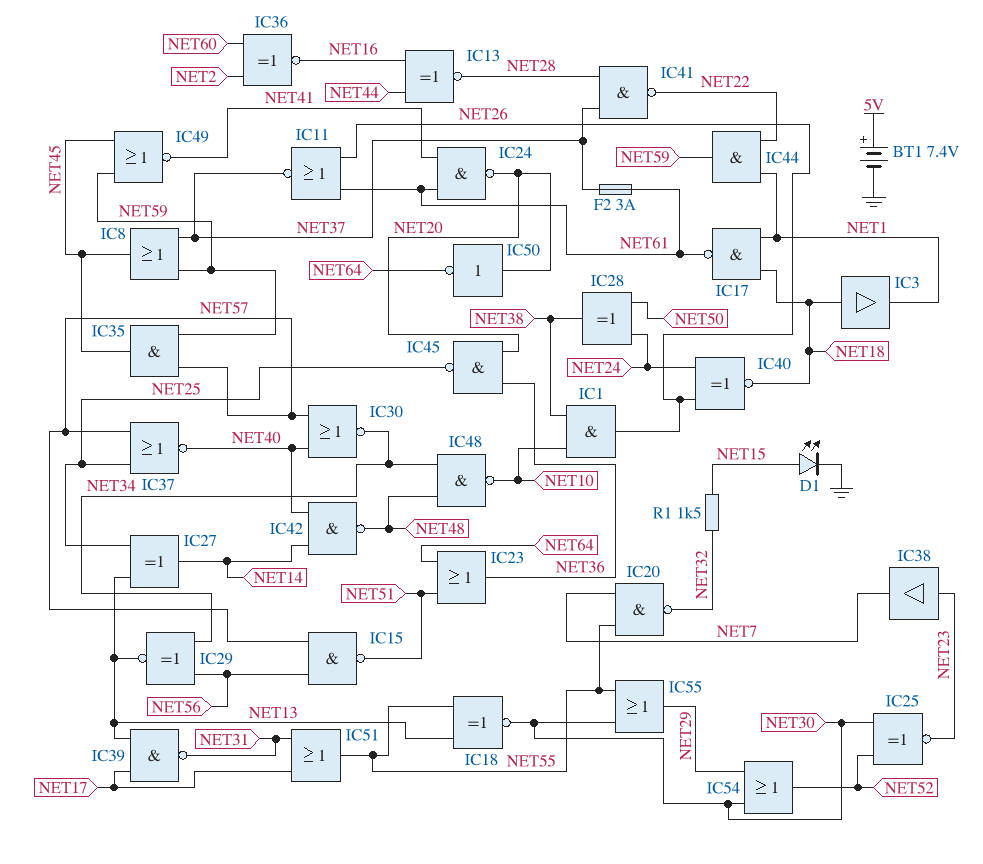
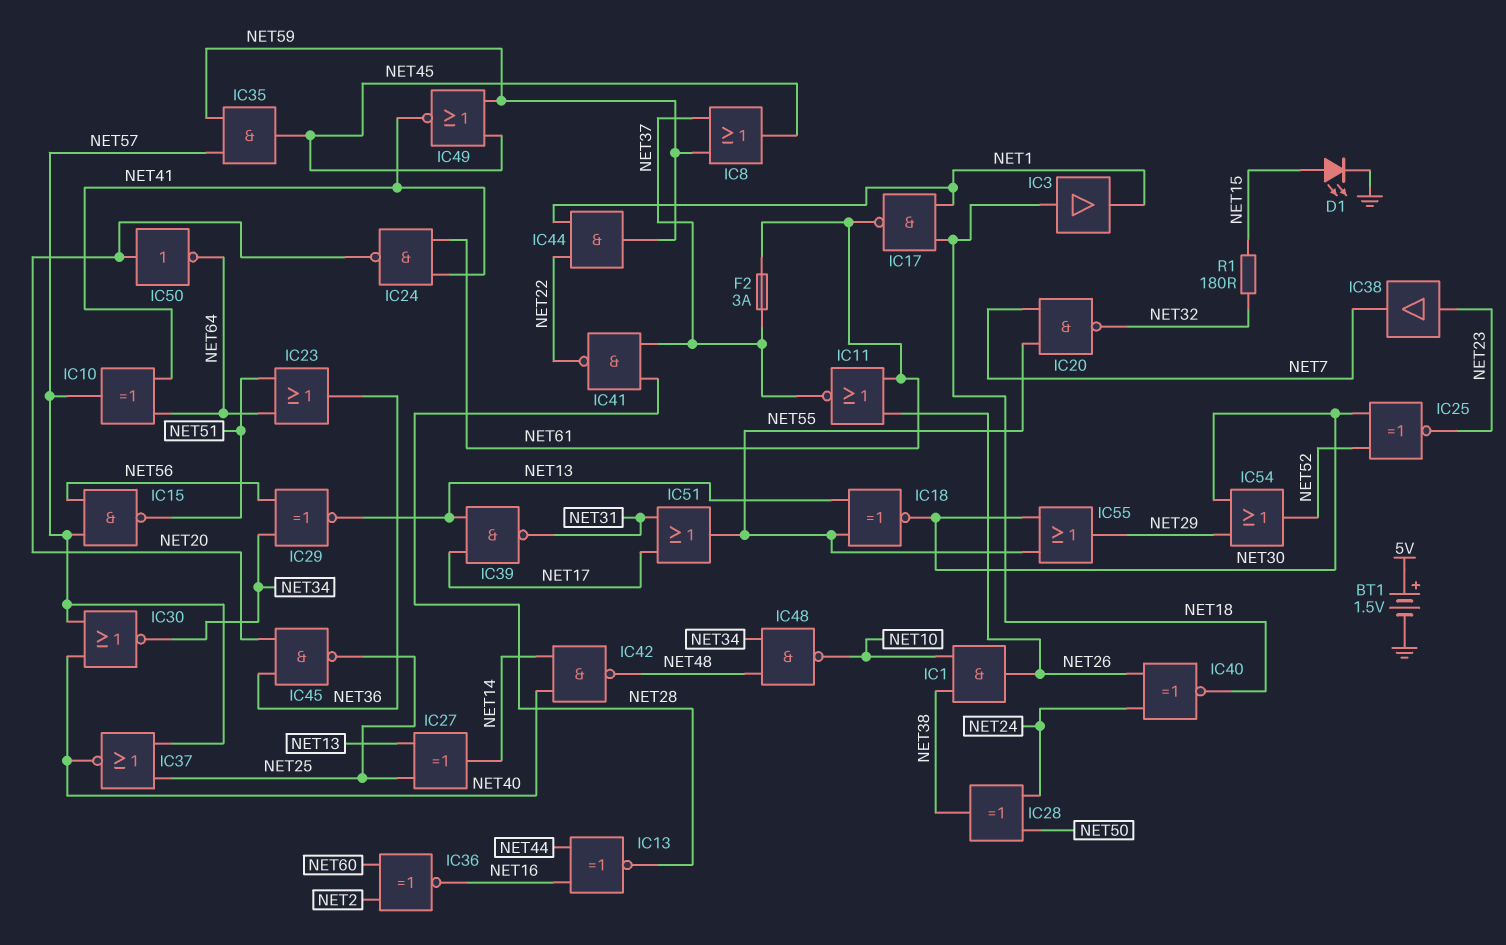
BT1: 7.4V (plus 5V, minus GND) -> 1.5V (plus 5V, minus GND)
IC10: none -> XOR (in NET41, in NET64, out NET57)
R1: 1.5k (NET15, NET32) -> 180 (NET15, NET32)

